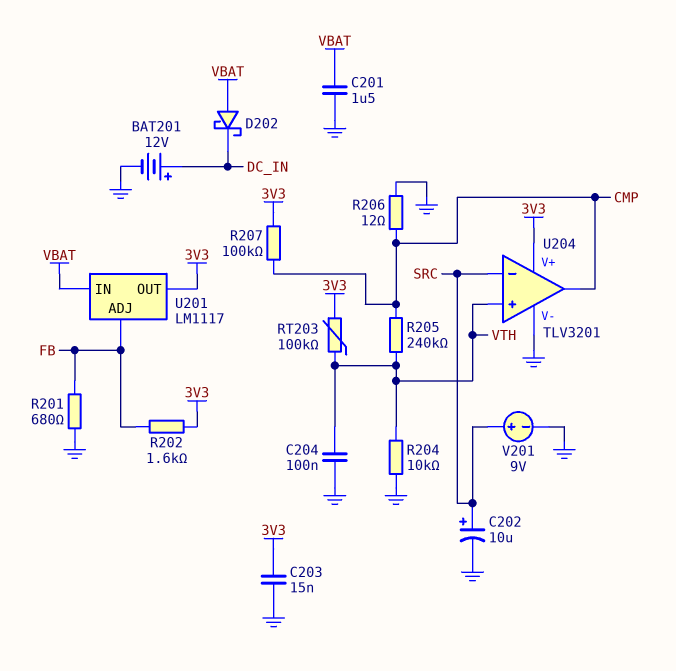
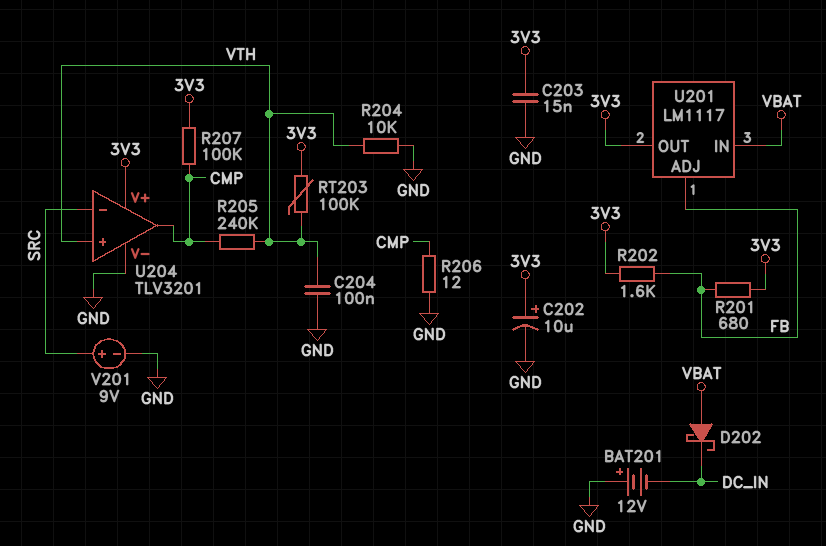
BAT201: 12V (plus DC_IN, minus GND) -> 12V (plus GND, minus DC_IN)
C201: 1.5uF (GND, VBAT) -> none
C202: 10uF (plus SRC, minus GND) -> 10uF (plus 3V3, minus GND)
R201: 680 (FB, GND) -> 680 (3V3, FB)

